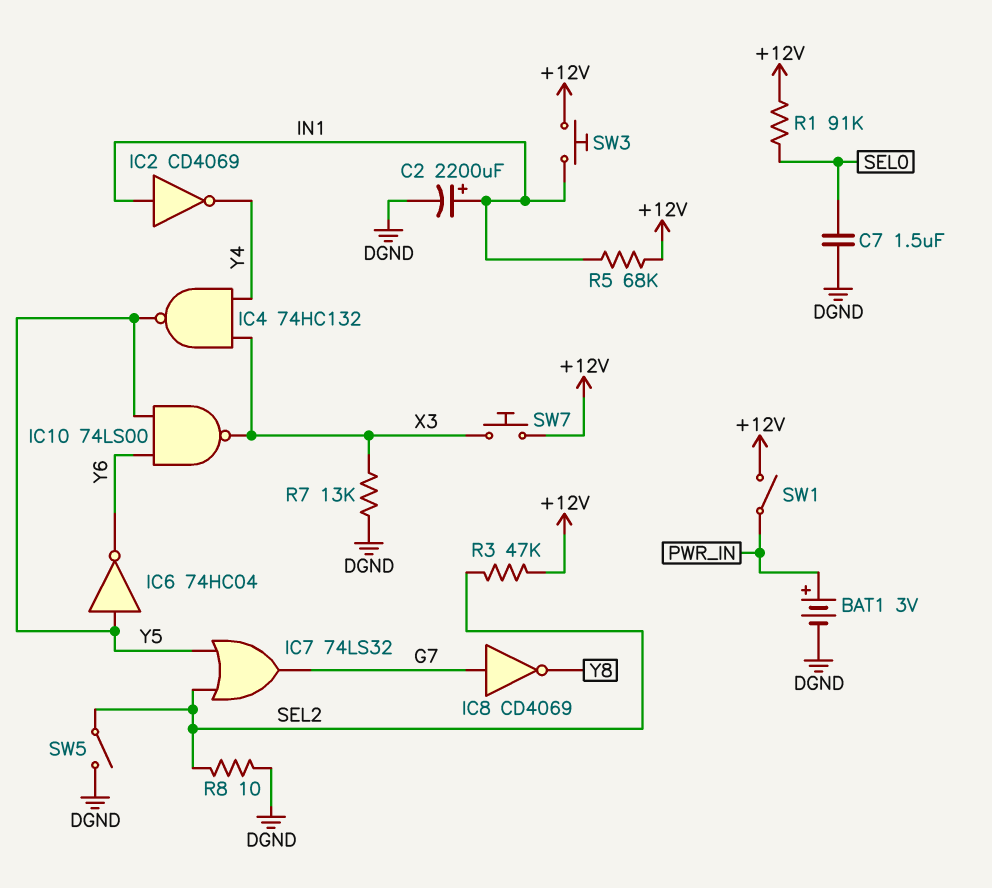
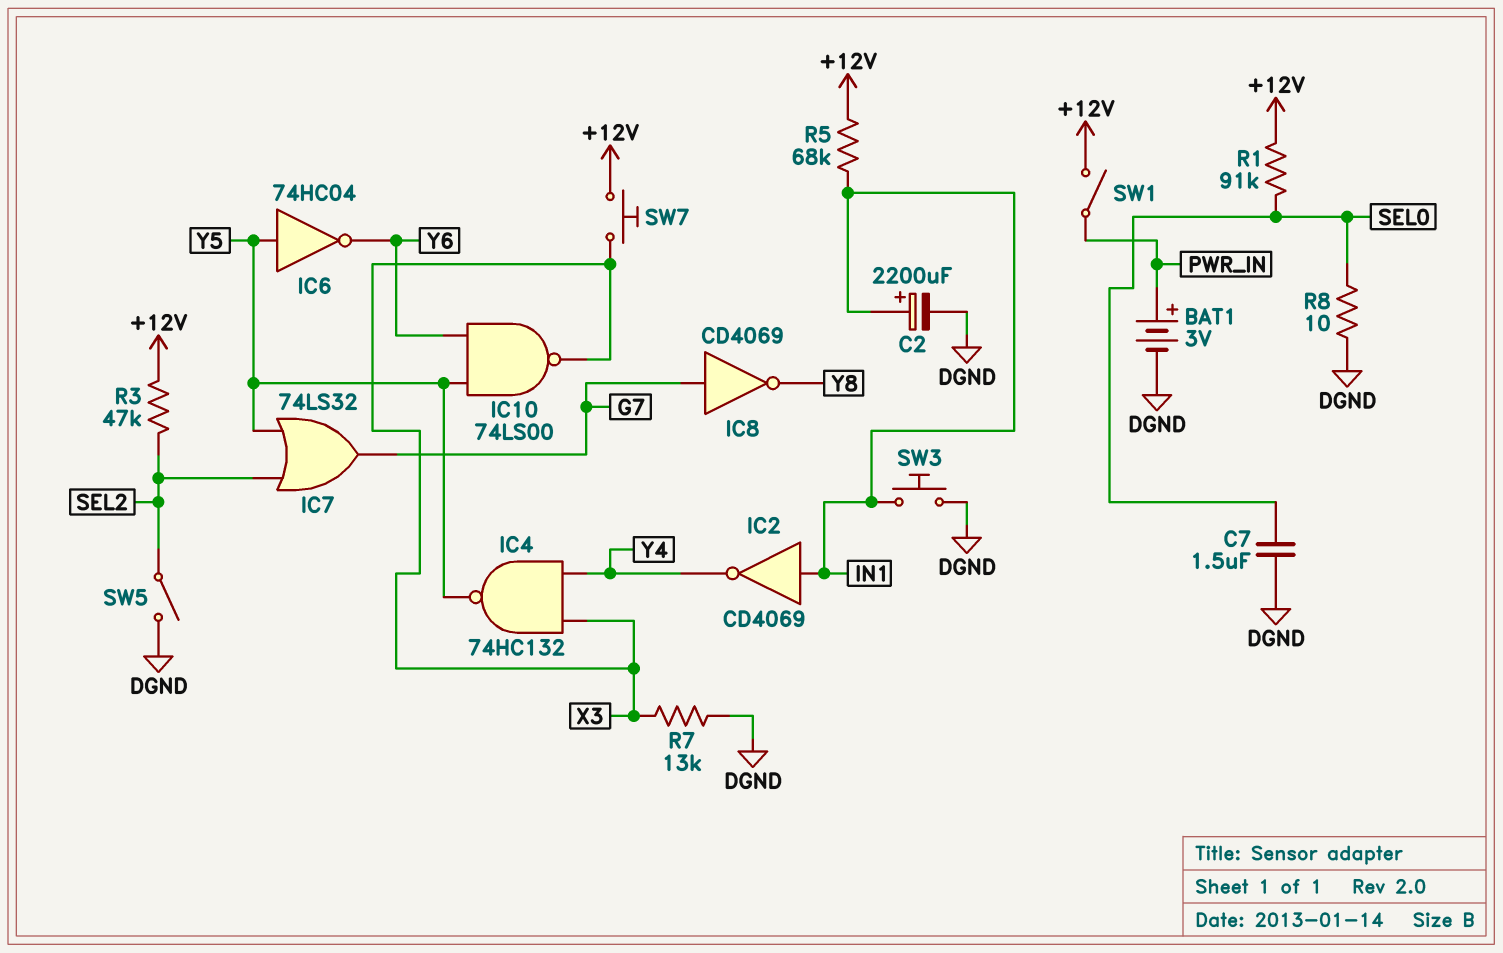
R8: 10 (DGND, SEL2) -> 10 (DGND, SEL0)
SW3: button (+12V, IN1) -> button (DGND, IN1)

